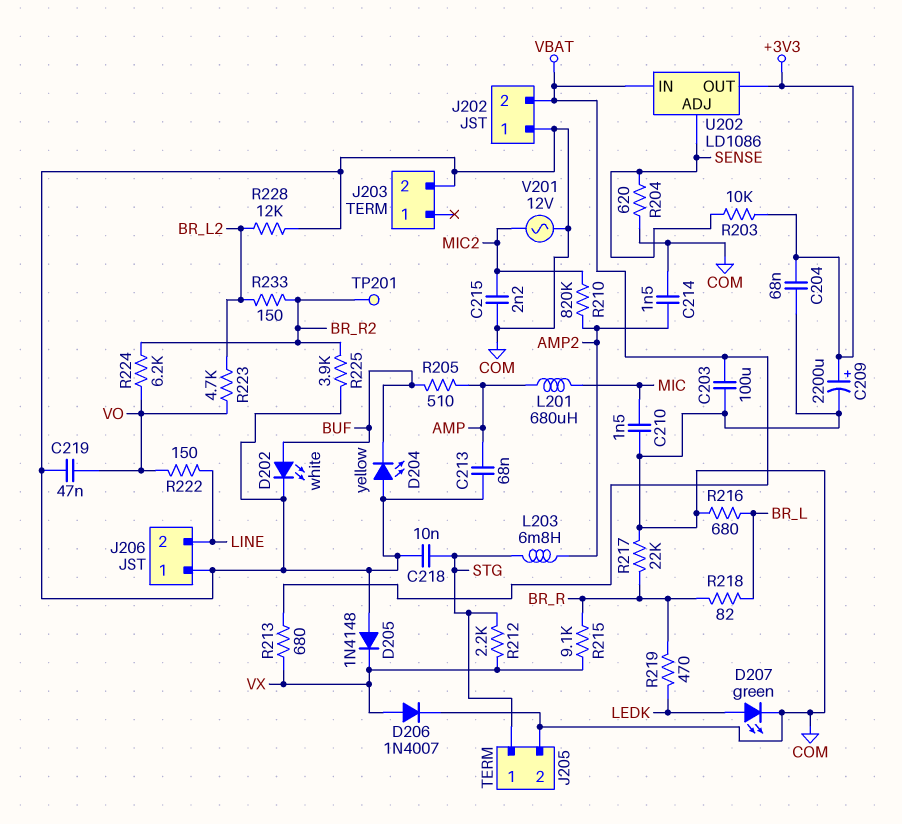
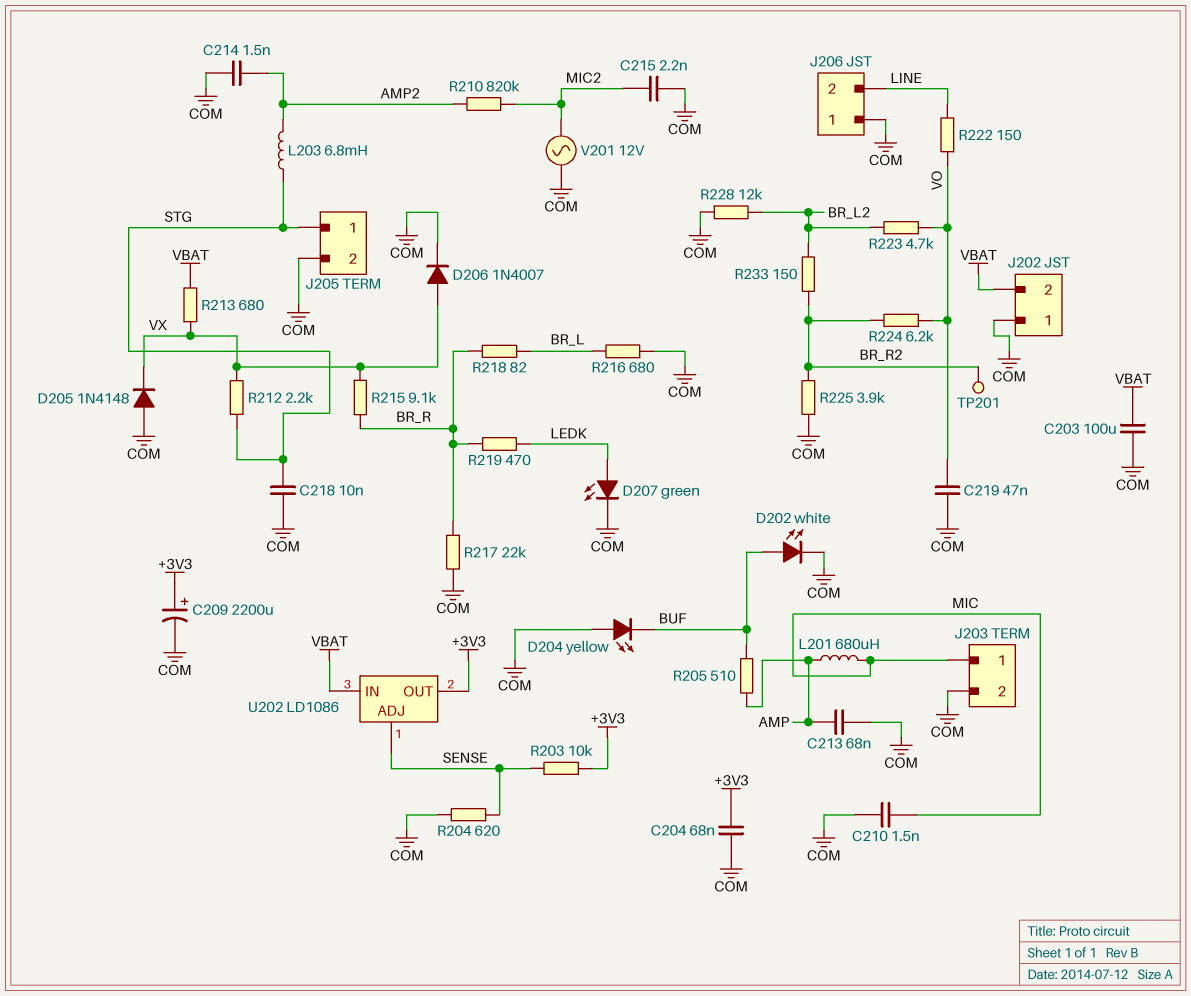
J203 pin 1: none -> MIC

